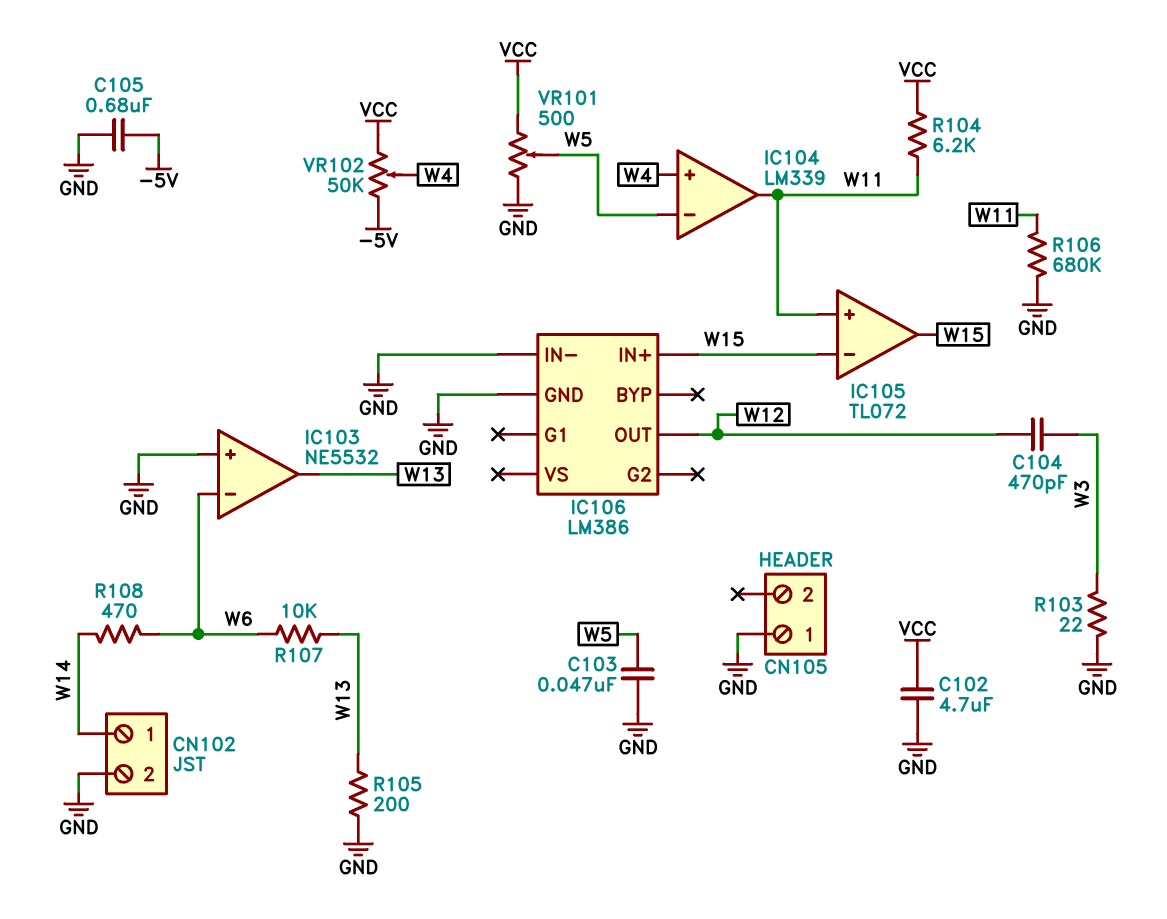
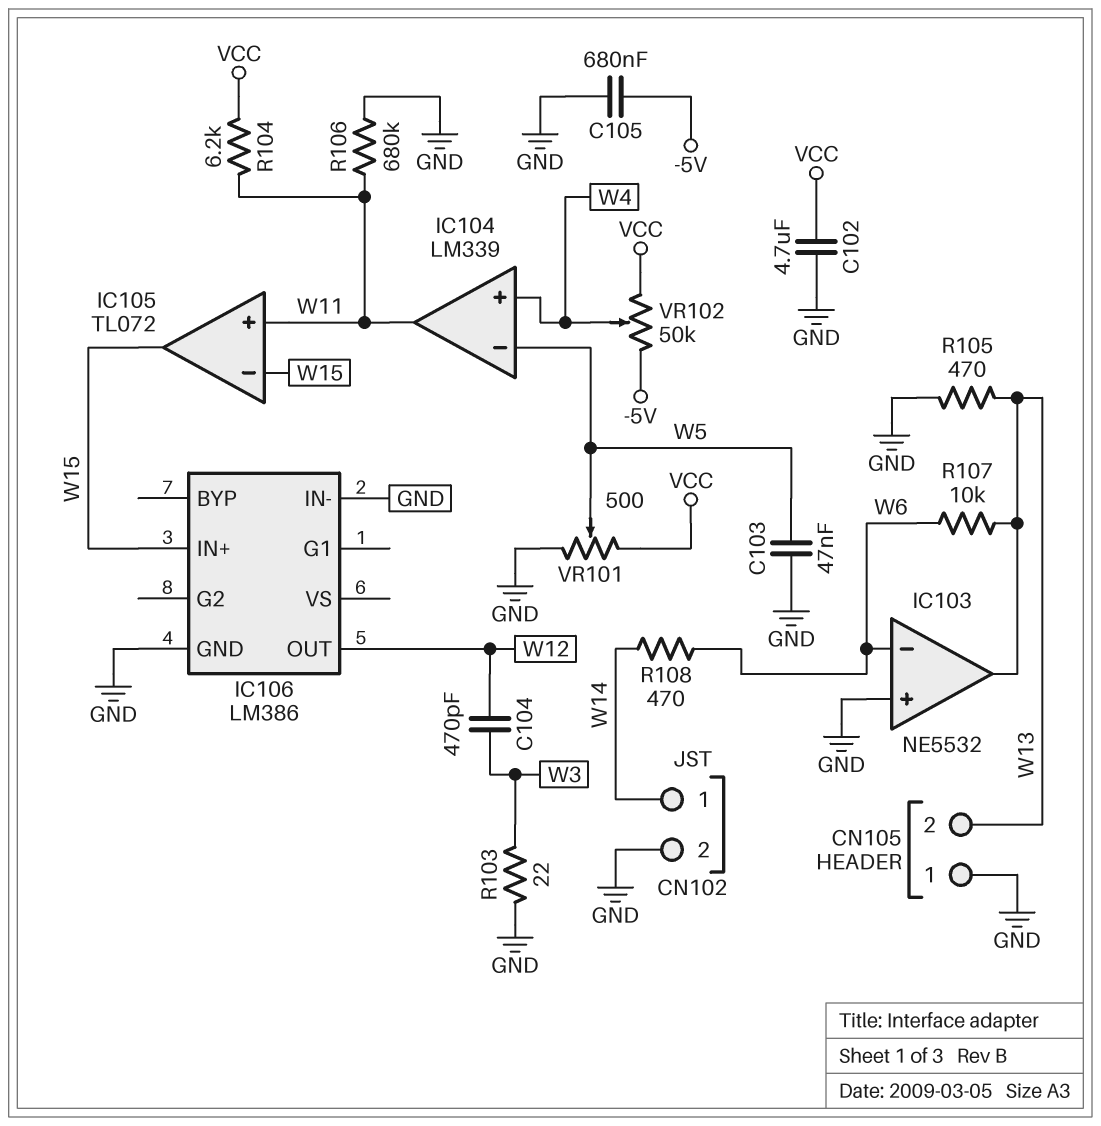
CN105 pin 2: none -> W13
R105: 200 (GND, W13) -> 470 (GND, W13)

